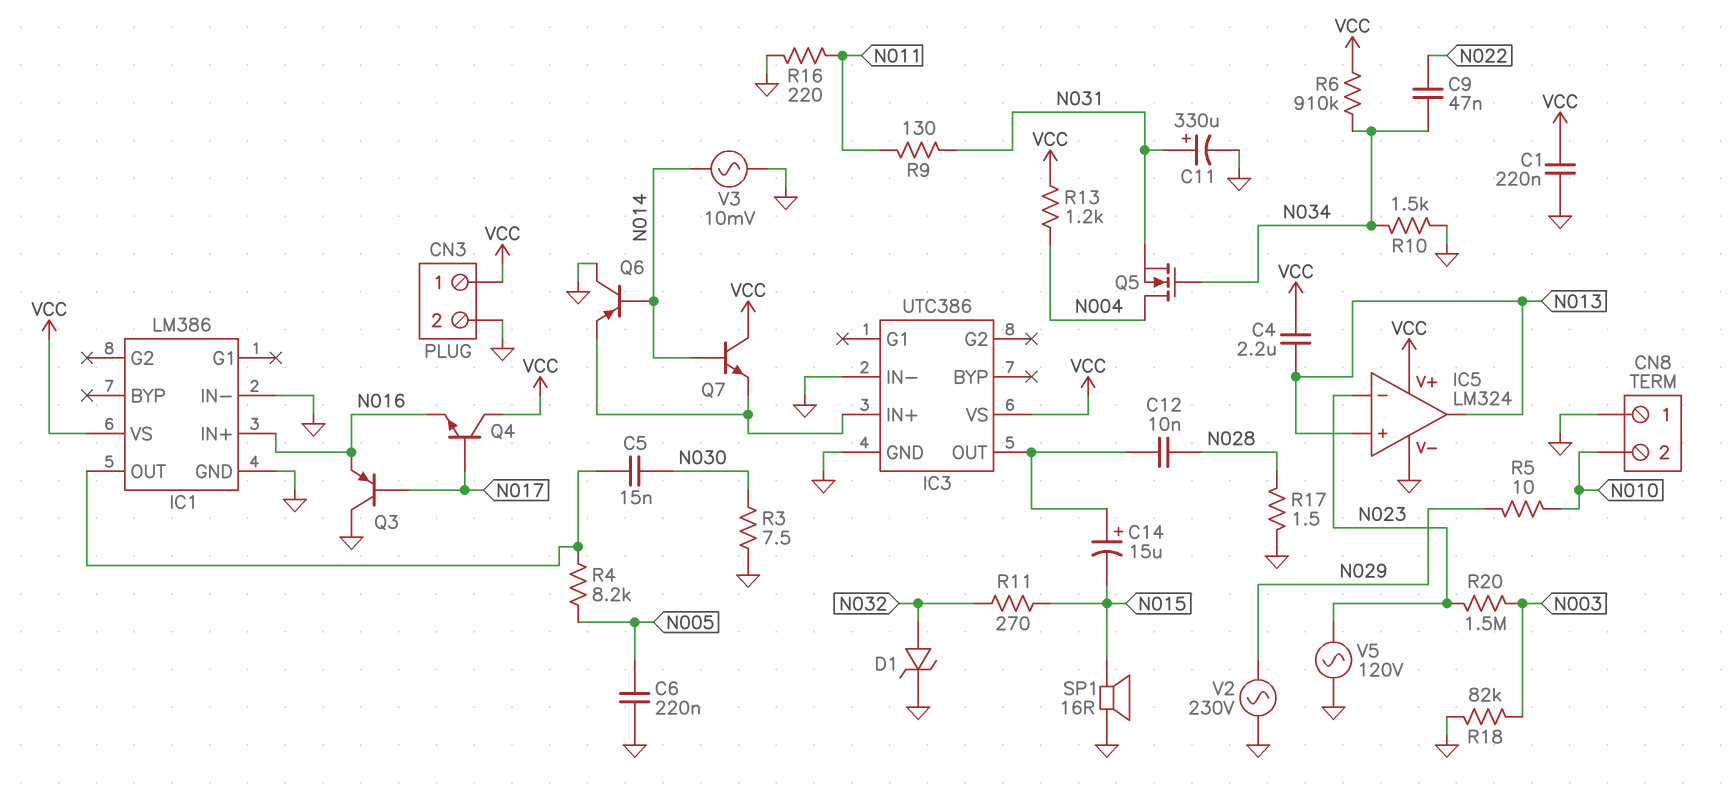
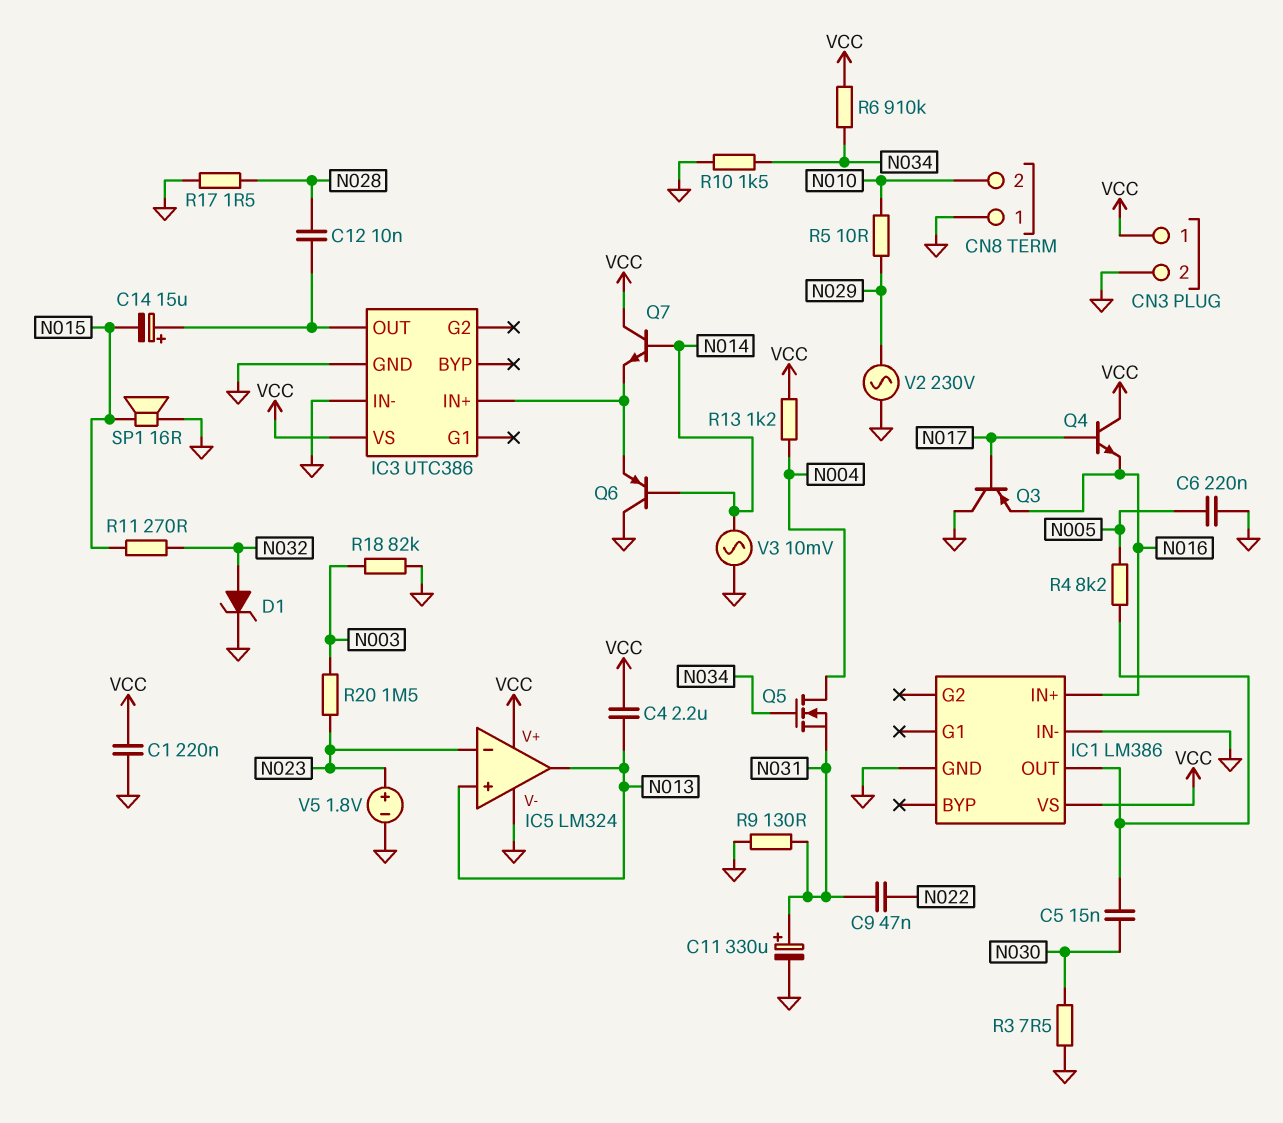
C9: 47nF (N022, N034) -> 47nF (N022, N031)
R9: 130 (N011, N031) -> 130 (GND, N031)
R16: 220 (GND, N011) -> none
V5: AC 120V (GND, N023) -> 1.8V (plus N023, minus GND)

